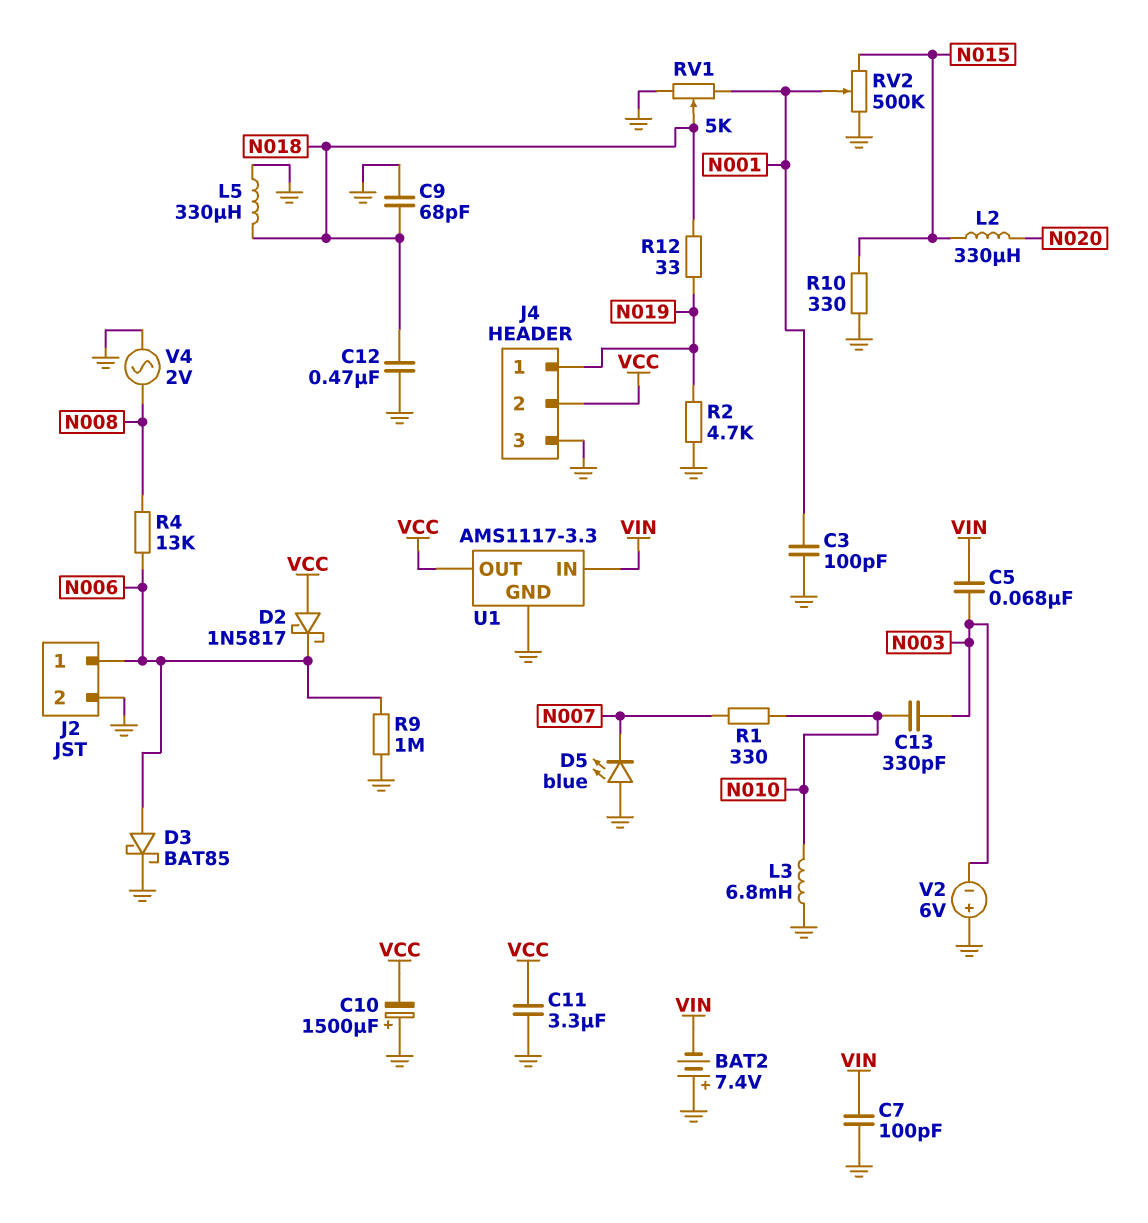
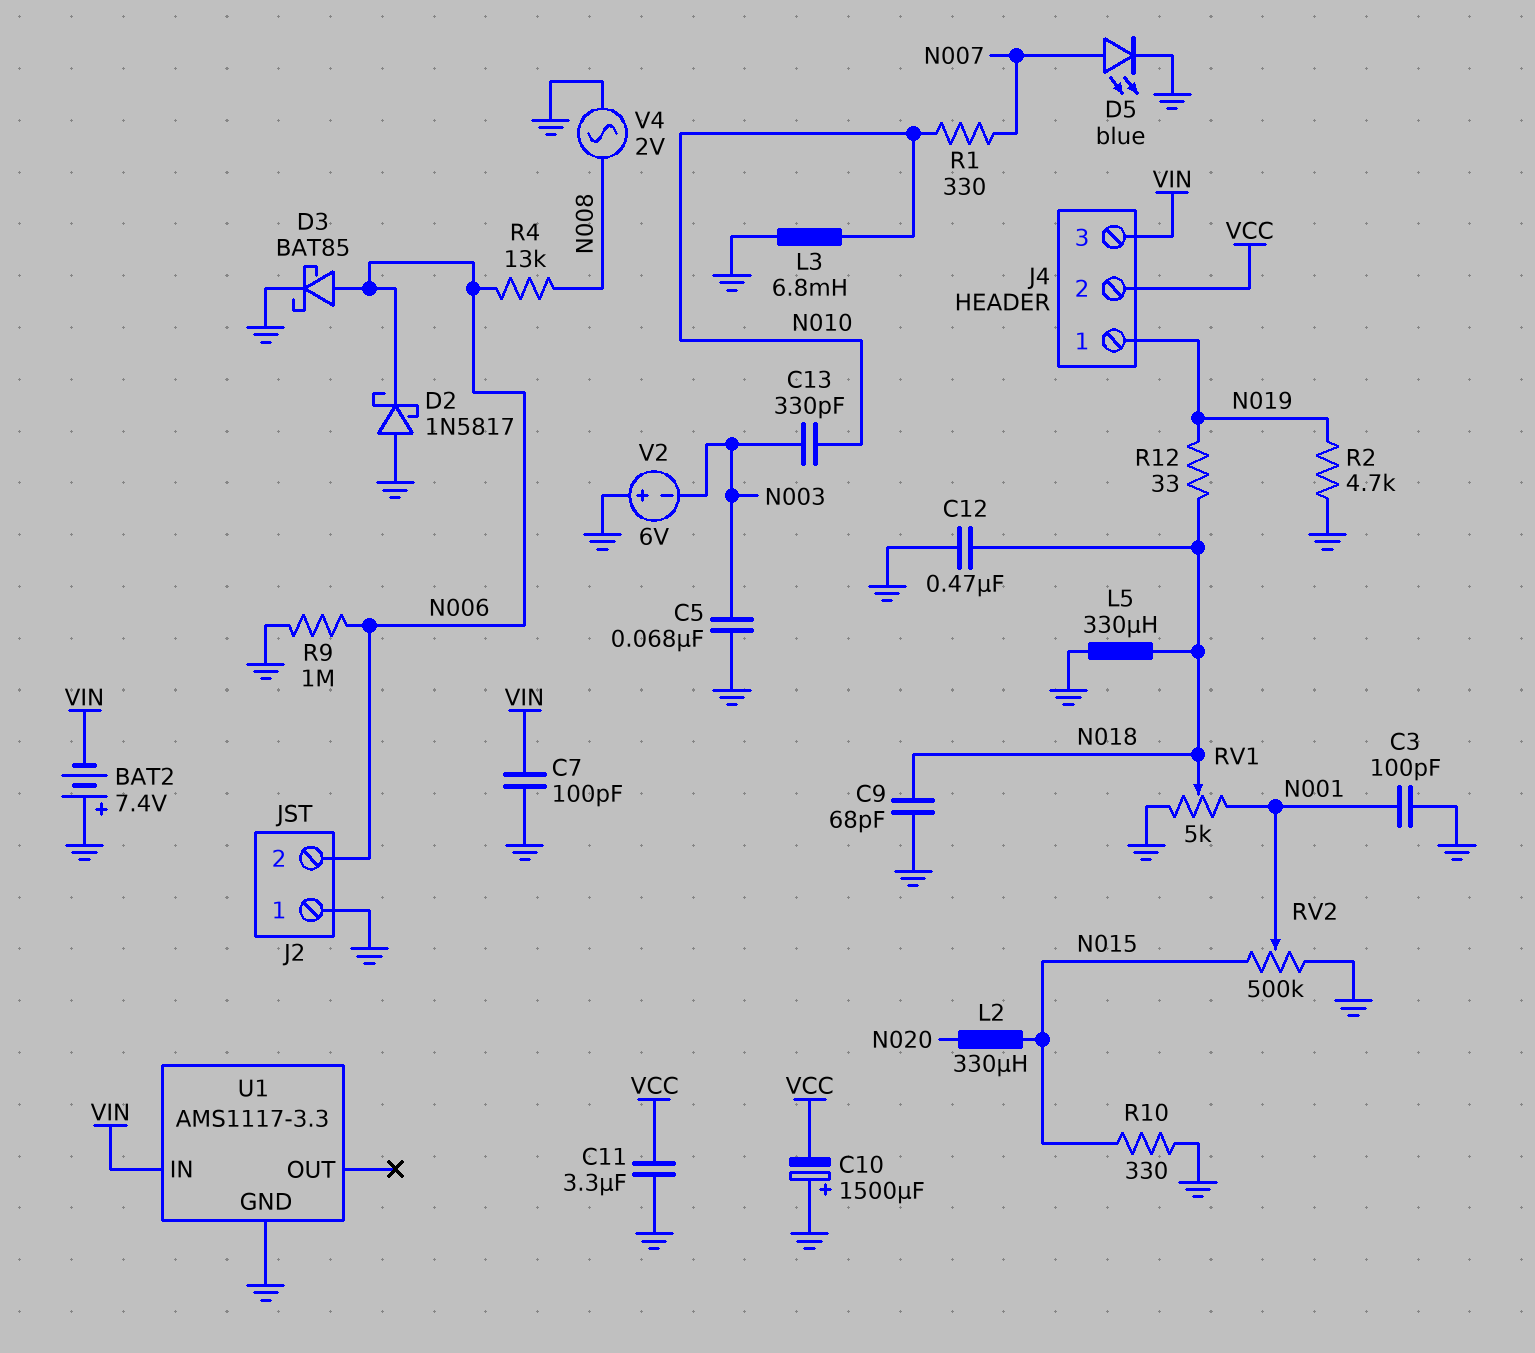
C5: 68nF (N003, VIN) -> 68nF (GND, N003)
D2: schottky 1N5817 (A VCC, K N006) -> schottky 1N5817 (A GND, K N006)
D5: LED blue (A GND, K N007) -> LED blue (A N007, K GND)
J2 pin 1: N006 -> GND
J2 pin 2: GND -> N006
J4 pin 3: GND -> VIN
U1 pin OUT: VCC -> none

